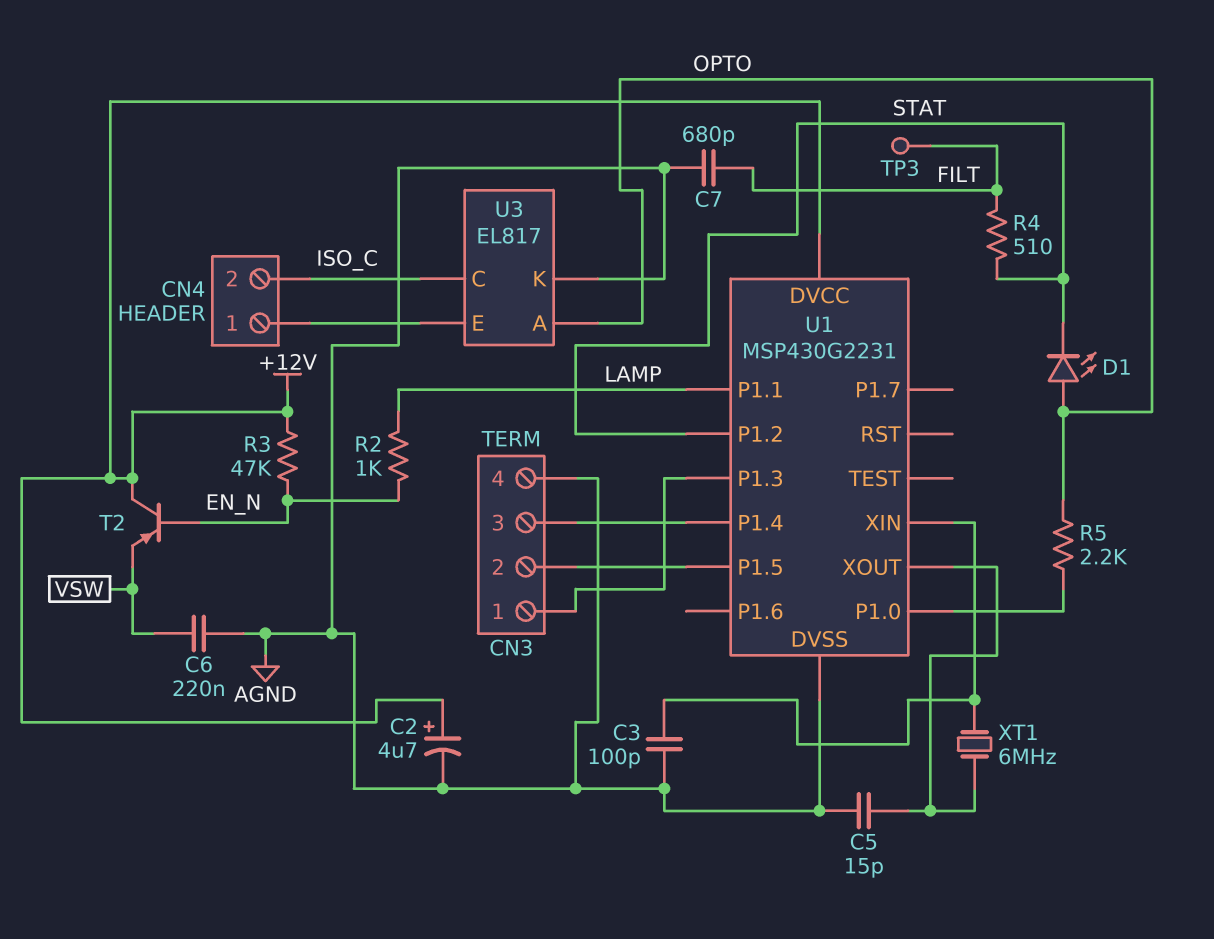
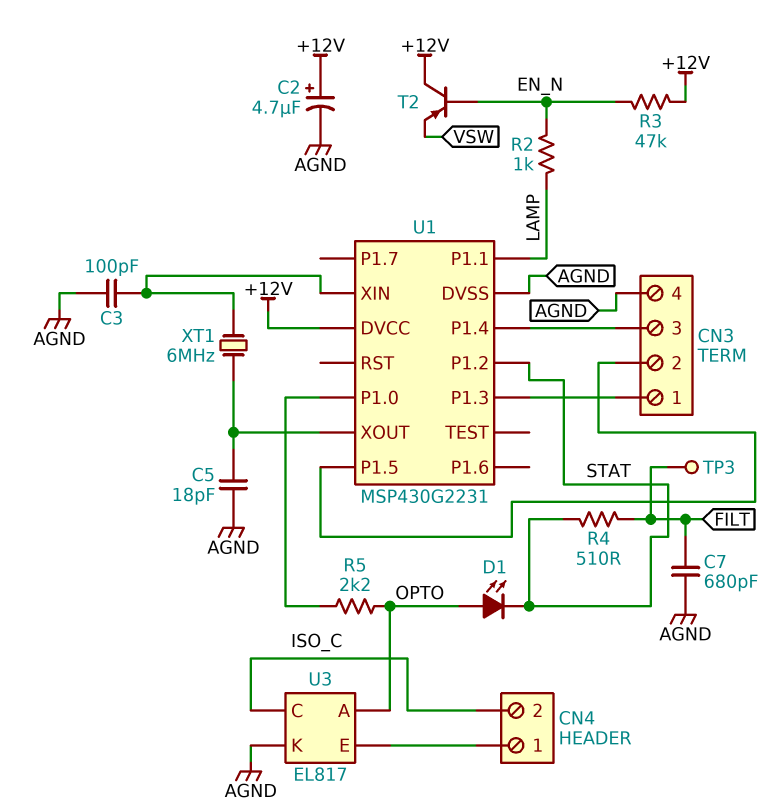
C5: 15pF (AGND, U1/XOUT) -> 18pF (AGND, U1/XOUT)
C6: 220nF (AGND, VSW) -> none

